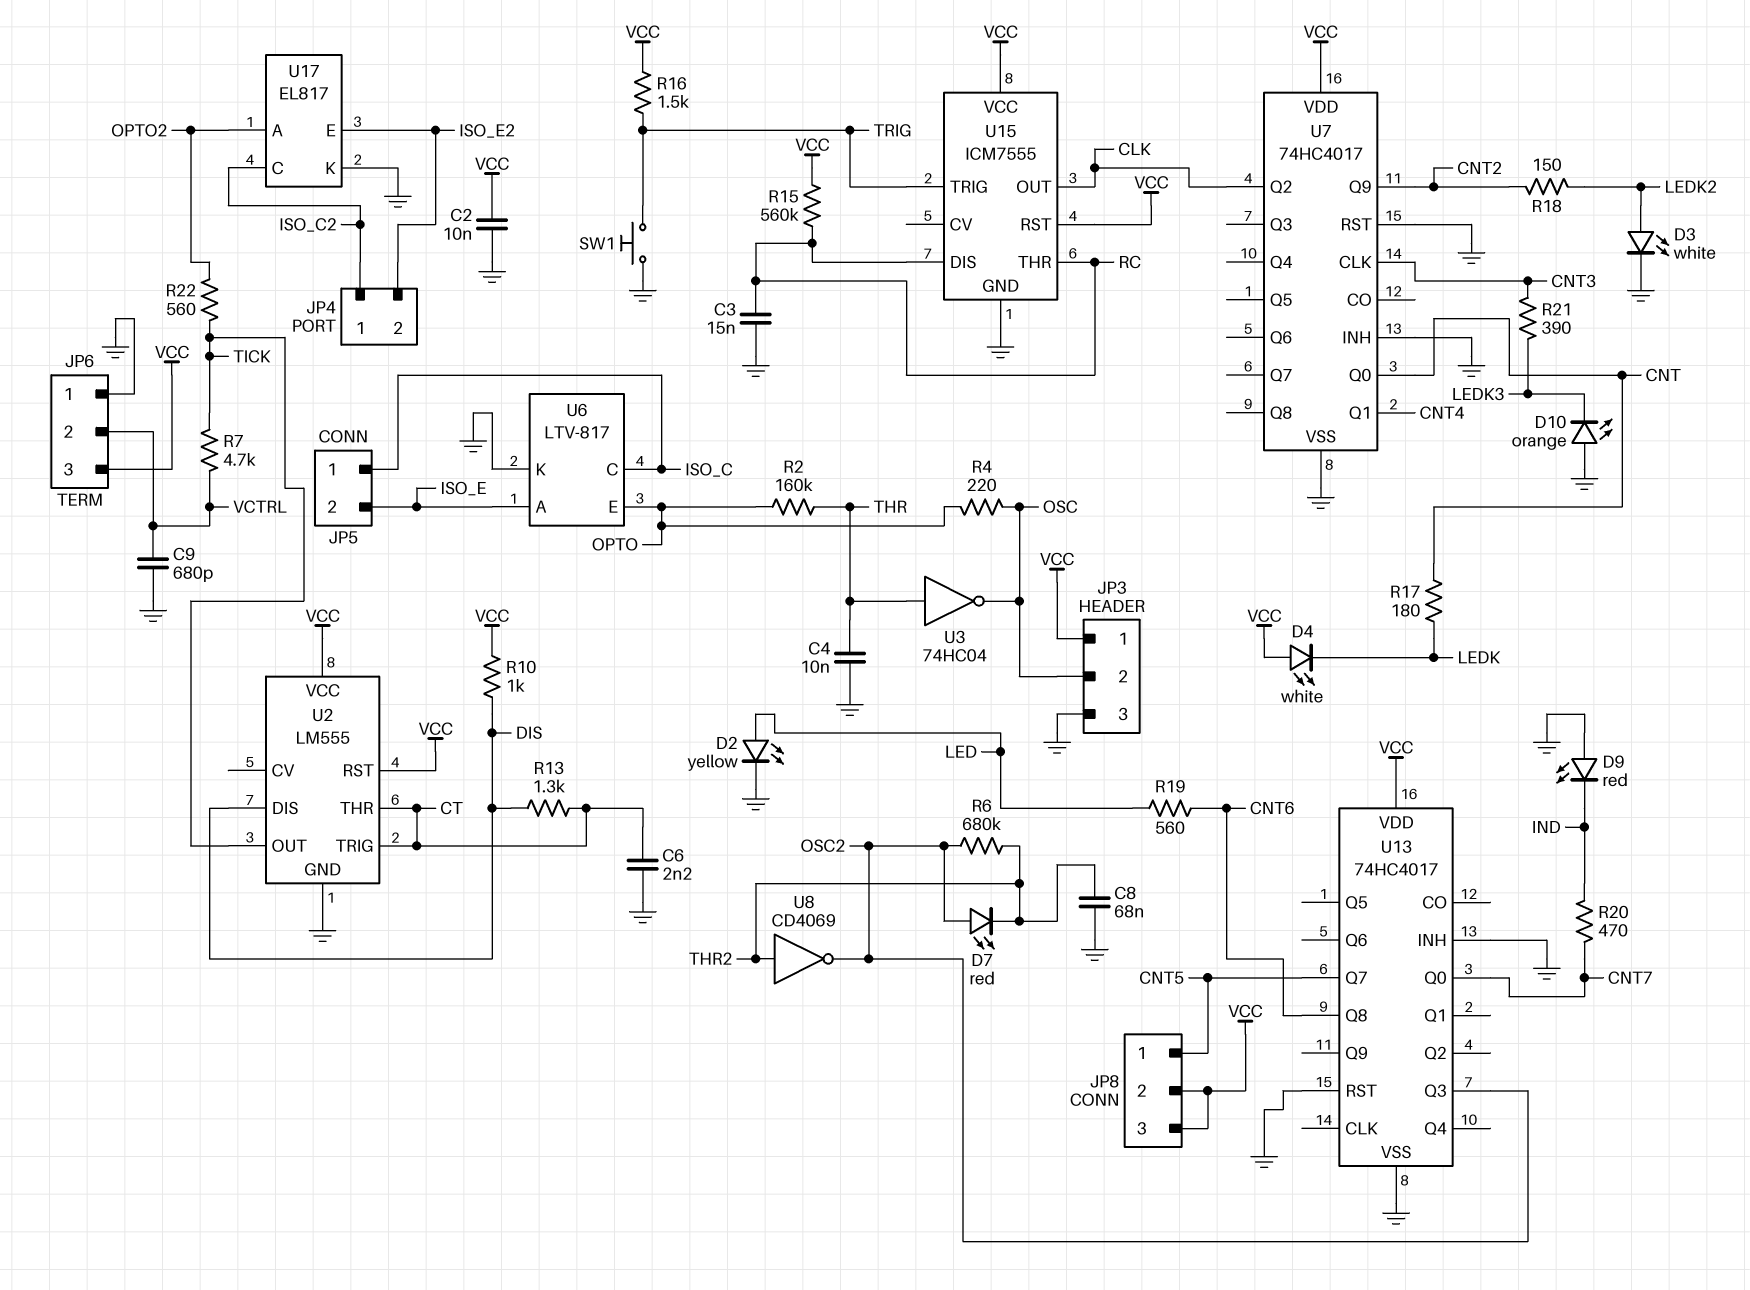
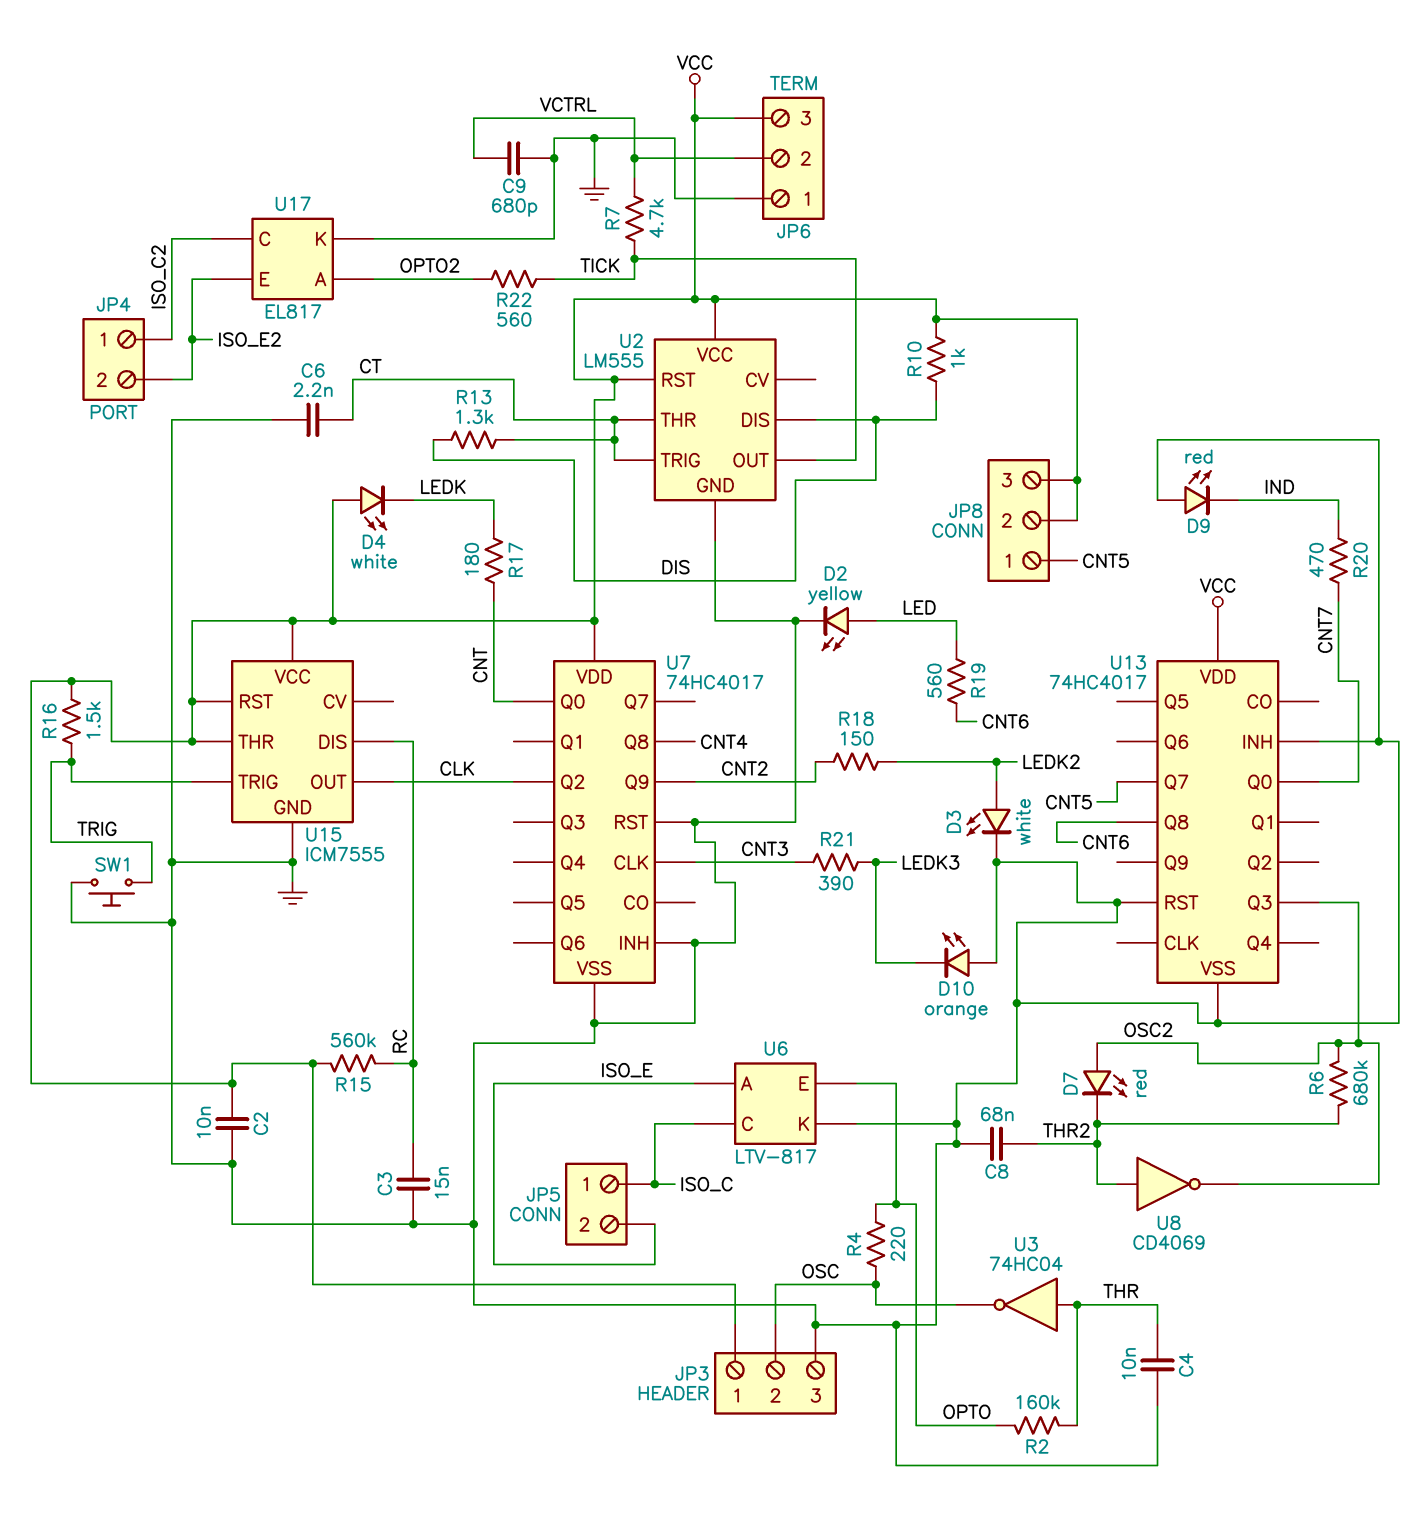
U7 pin Q1: CNT4 -> none
U7 pin Q8: none -> CNT4
U15 pin THR: RC -> VCC

